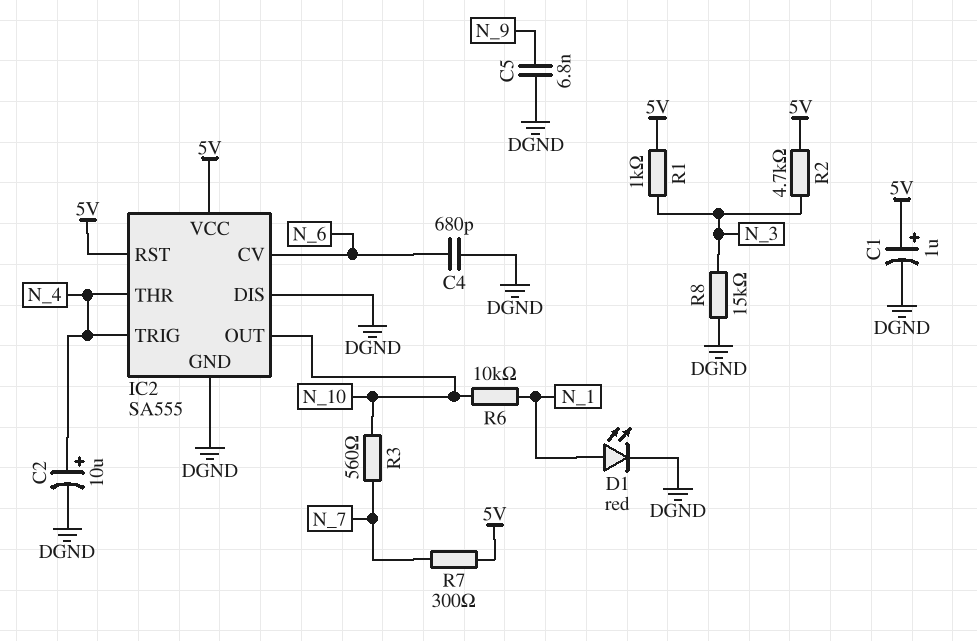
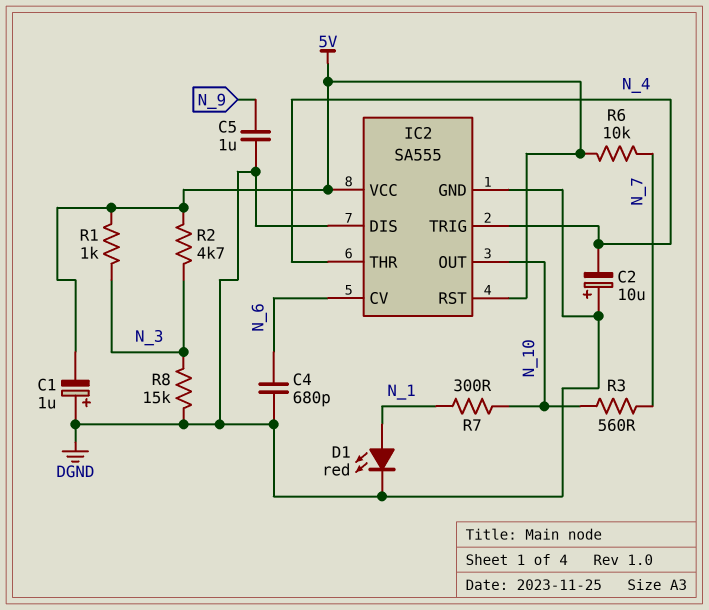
C1: 1uF (plus 5V, minus DGND) -> 1uF (plus DGND, minus 5V)
C2: 10uF (plus N_4, minus DGND) -> 10uF (plus DGND, minus N_4)
C5: 6.8nF (DGND, N_9) -> 1uF (DGND, N_9)
R6: 10k (N_1, N_10) -> 10k (5V, N_7)
R7: 300 (5V, N_7) -> 300 (N_1, N_10)

